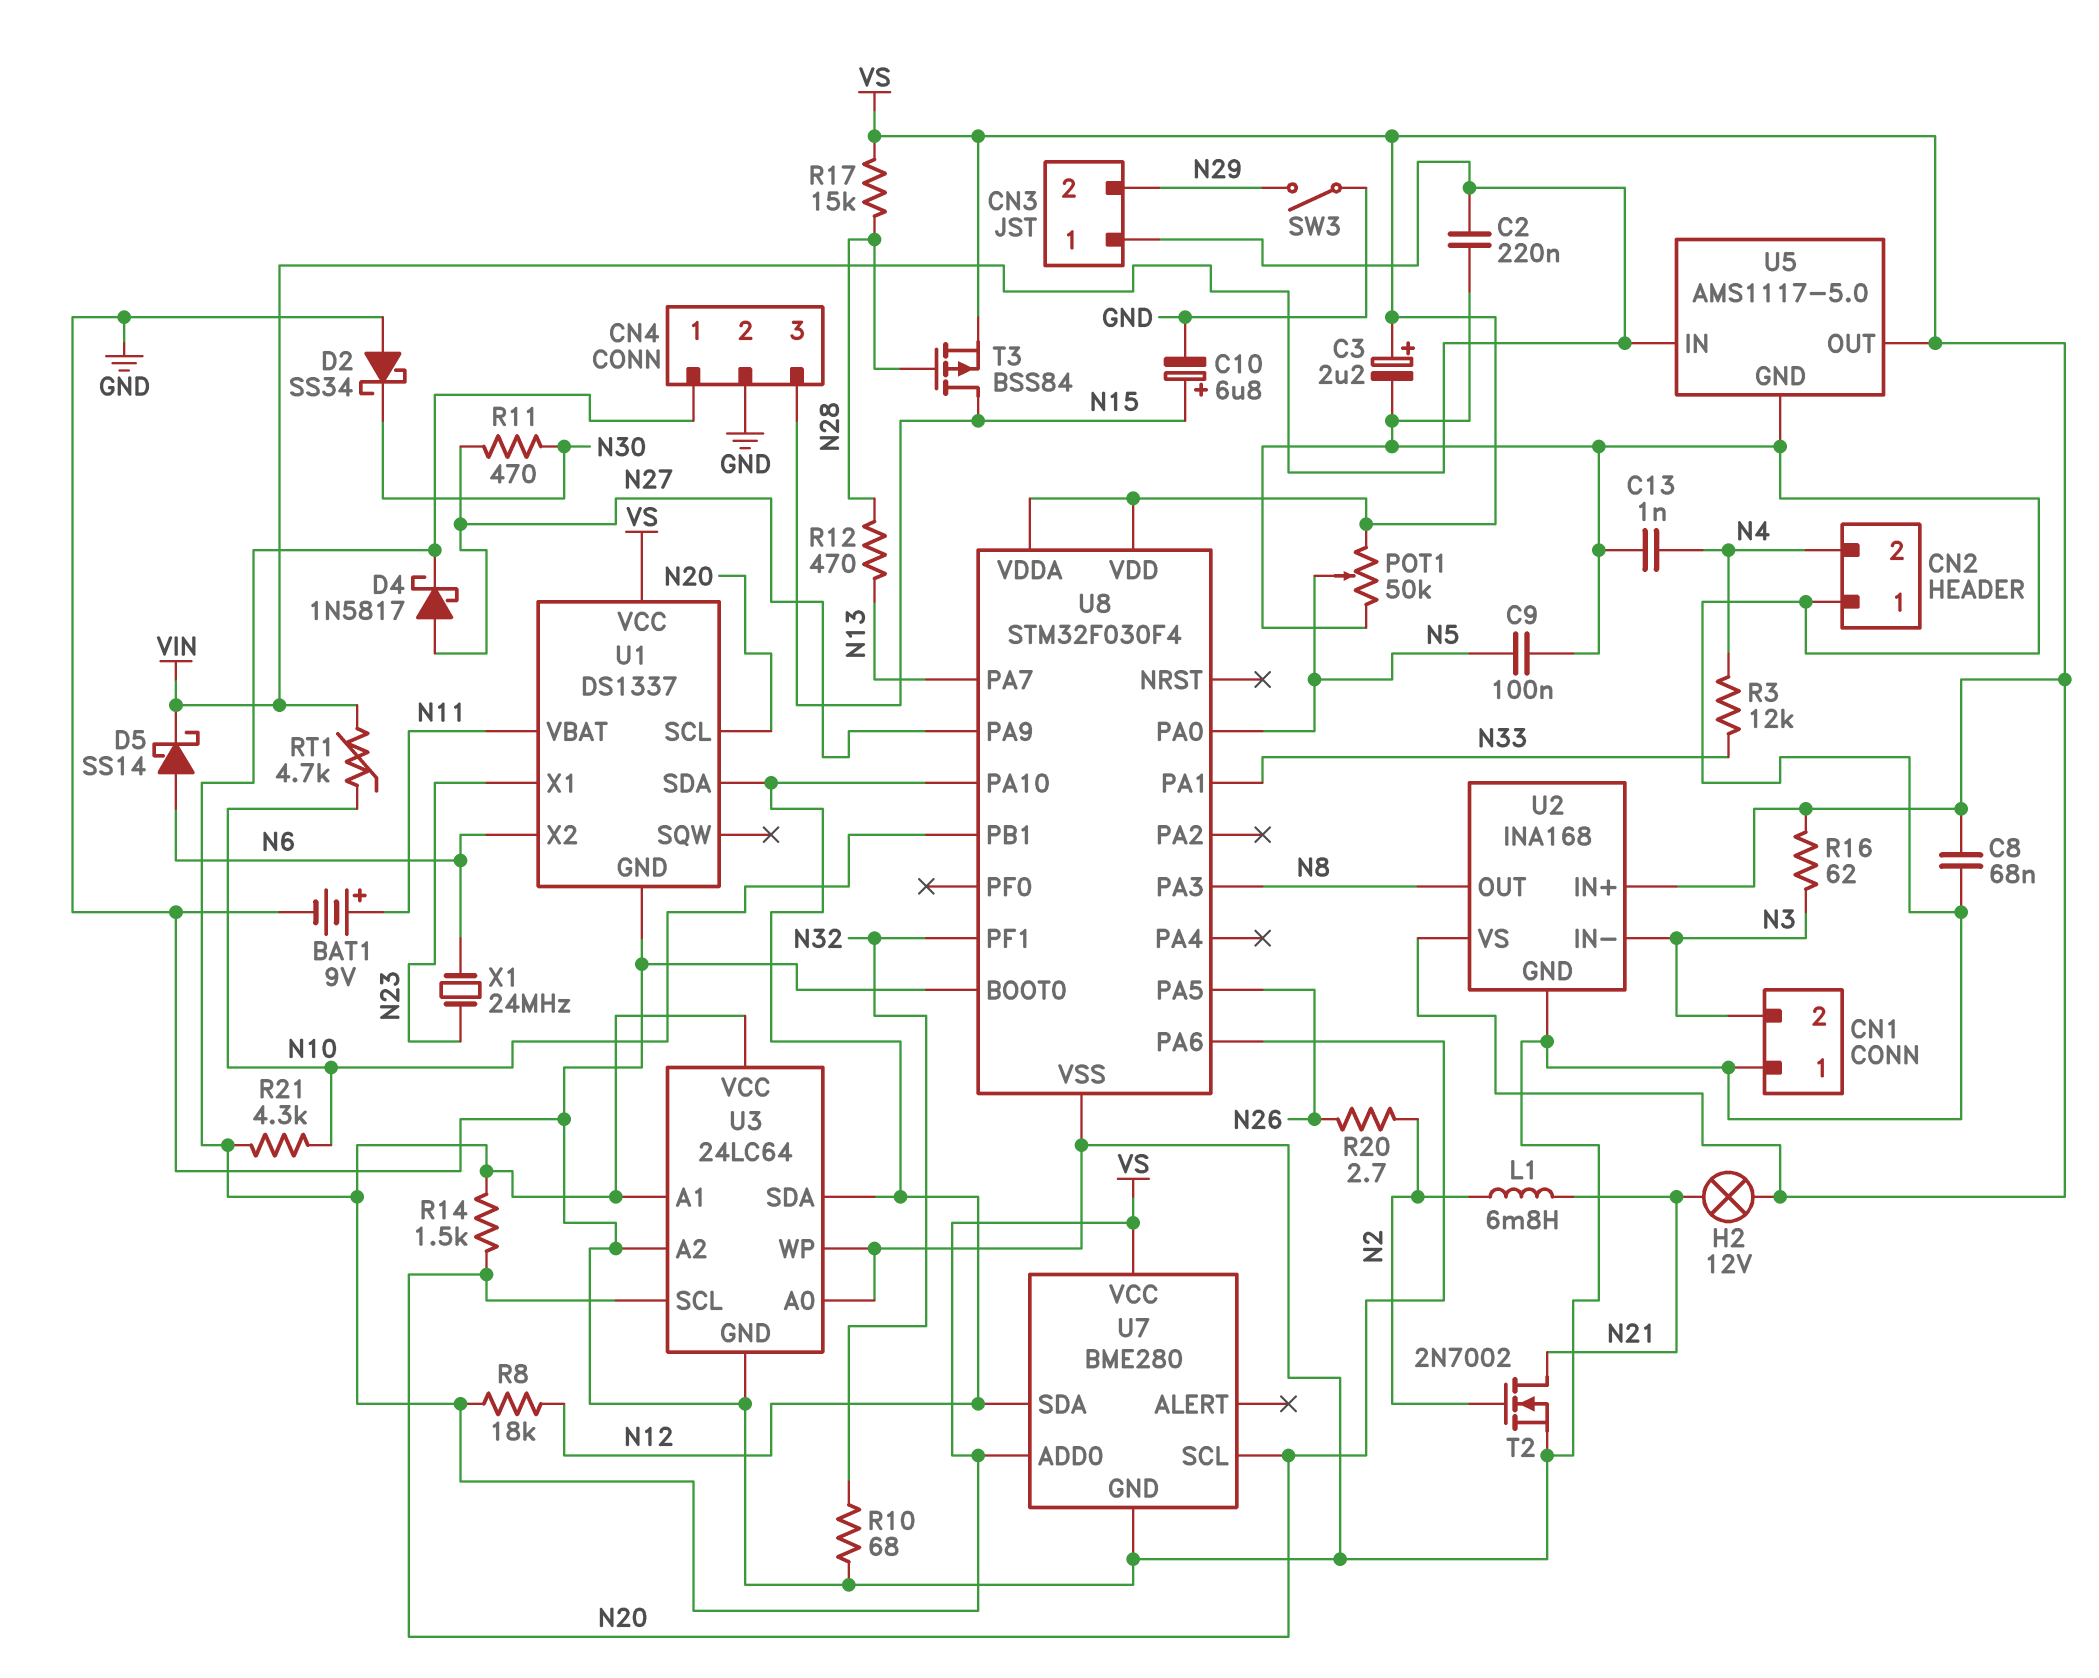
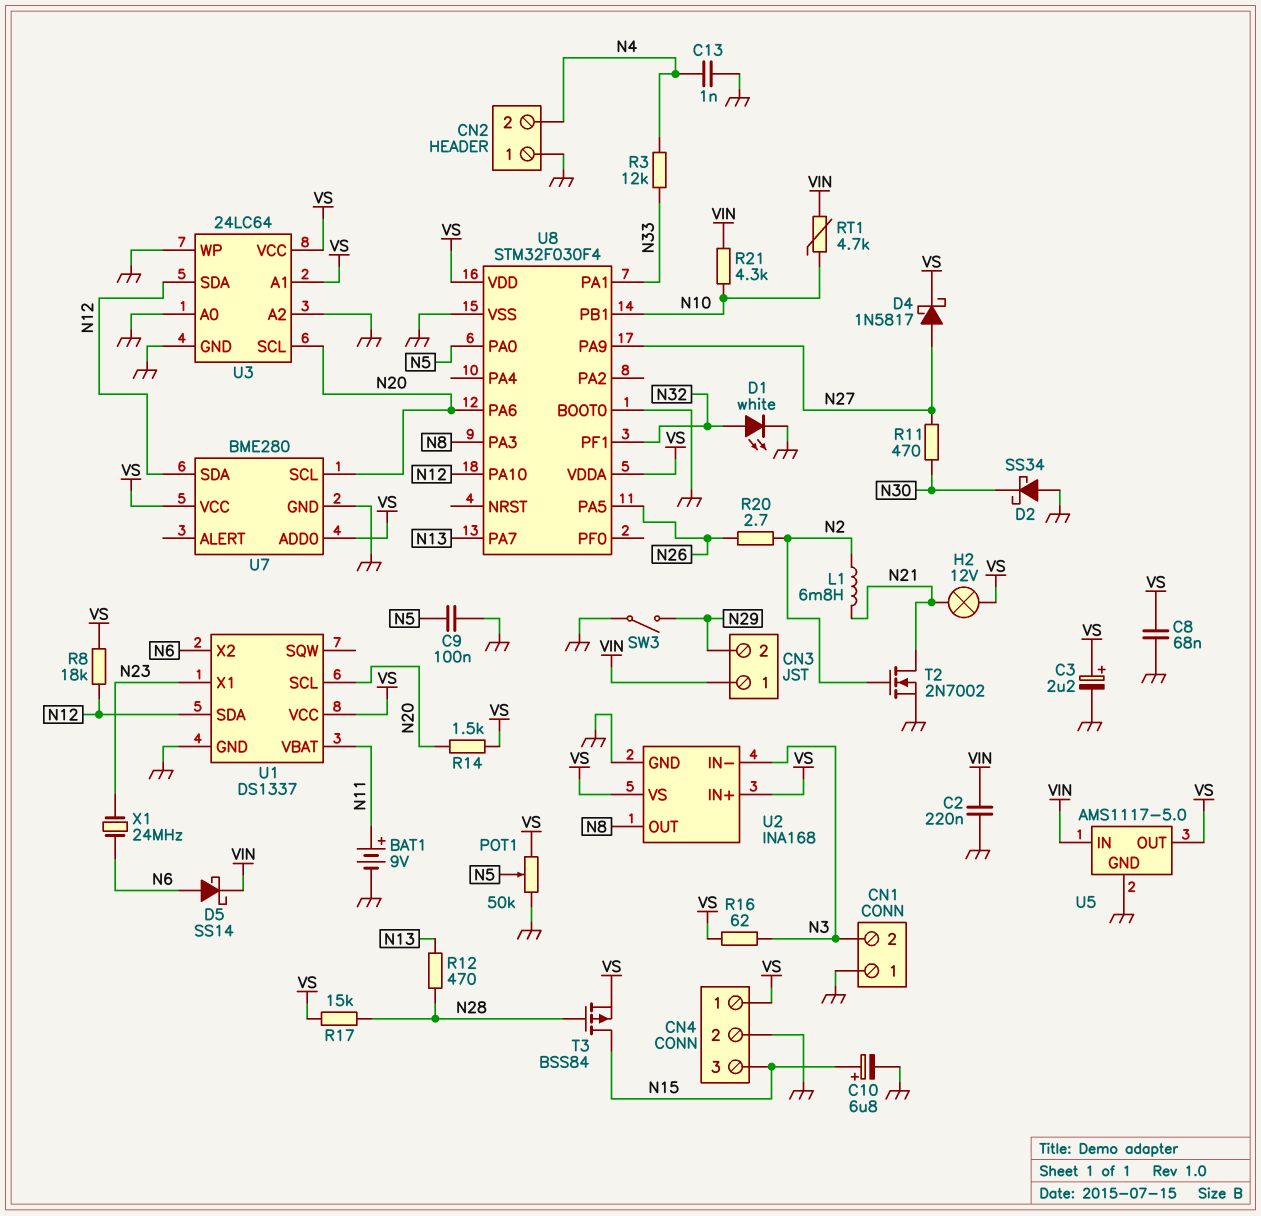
D1: none -> LED white (A N32, K GND)
R10: 68 (GND, N32) -> none
R21: 4.3k (N10, VS) -> 4.3k (N10, VIN)

